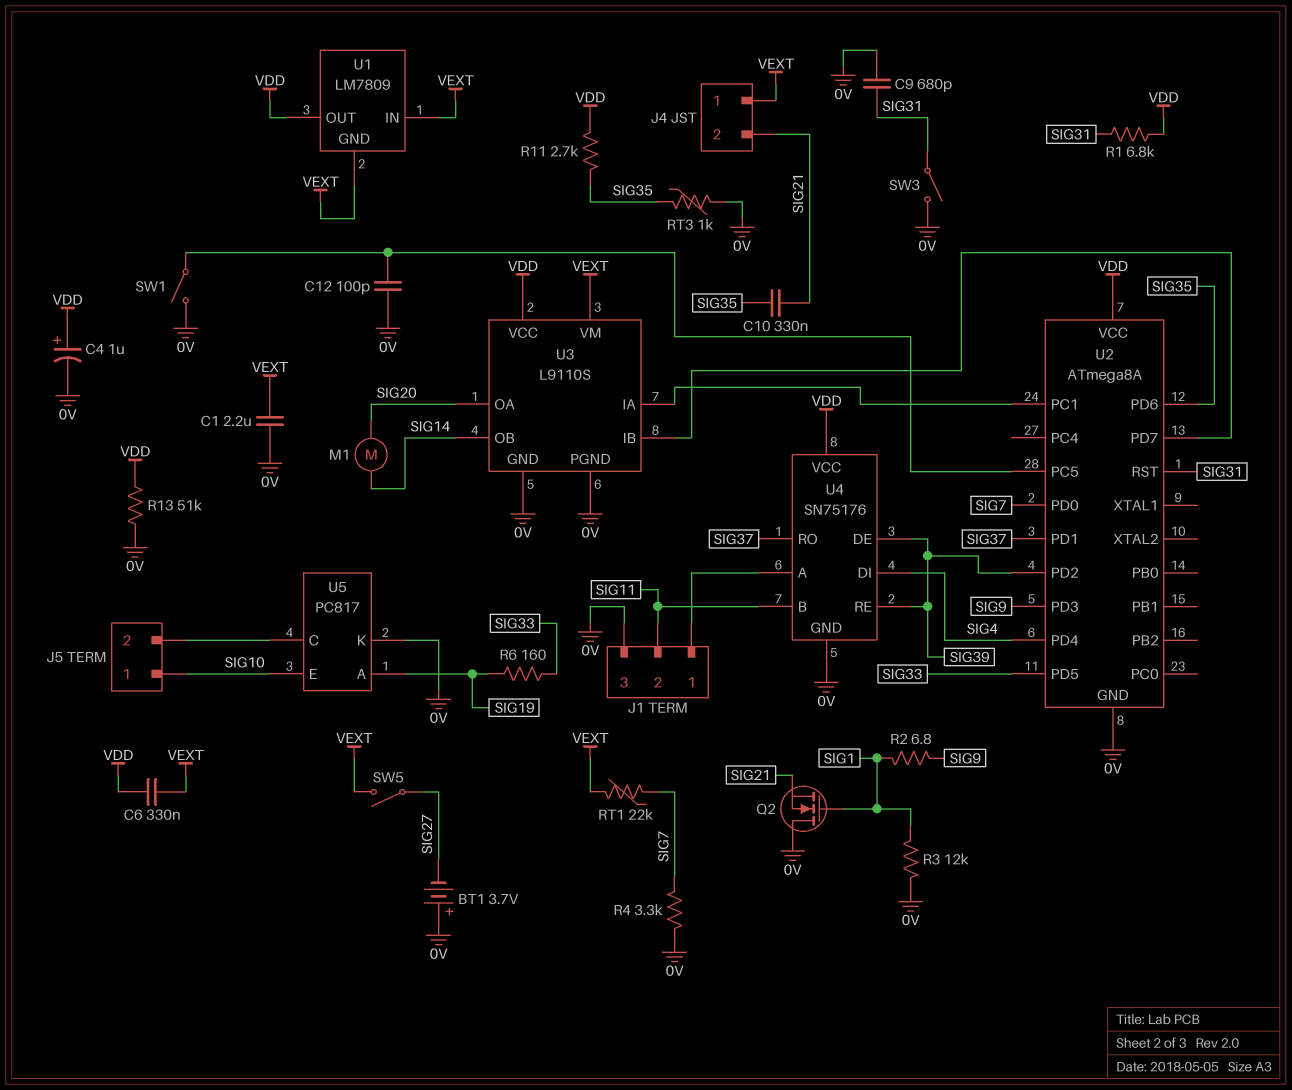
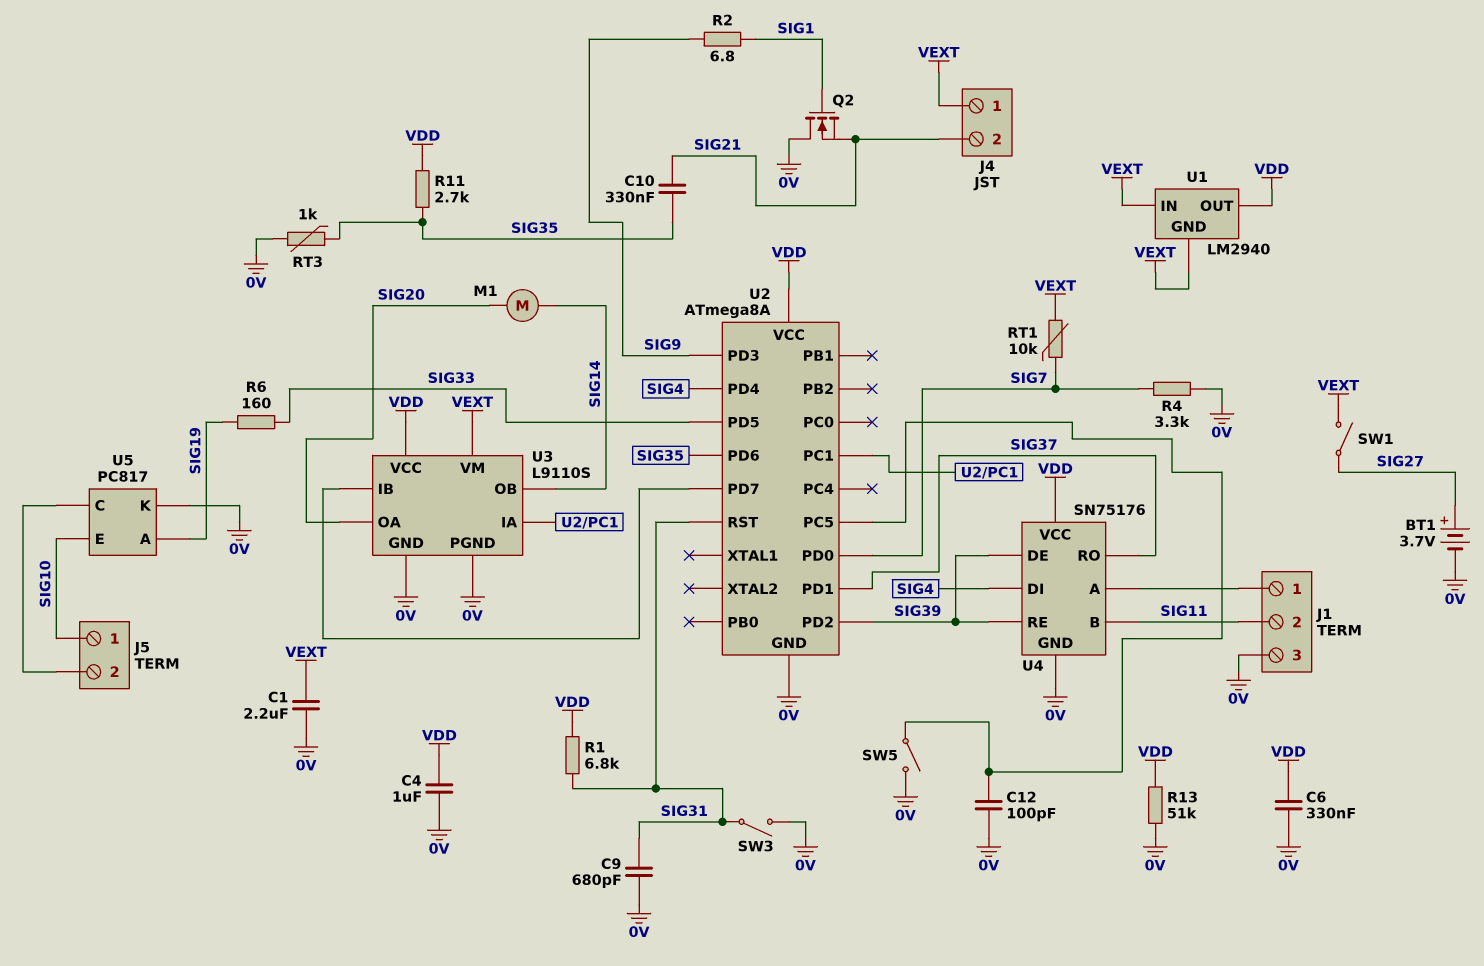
BT1: 3.7V (plus 0V, minus SIG27) -> 3.7V (plus SIG27, minus 0V)
C4: 1uF (plus VDD, minus 0V) -> 1uF (0V, VDD)
C6: 330nF (VDD, VEXT) -> 330nF (0V, VDD)
R3: 12k (0V, SIG1) -> none
RT1: 22k (SIG7, VEXT) -> 10k (SIG7, VEXT)
SW1: switch (0V, U2/PC5) -> switch (SIG27, VEXT)
SW5: switch (SIG27, VEXT) -> switch (0V, U2/PC5)
U1: LM7809 -> LM2940

